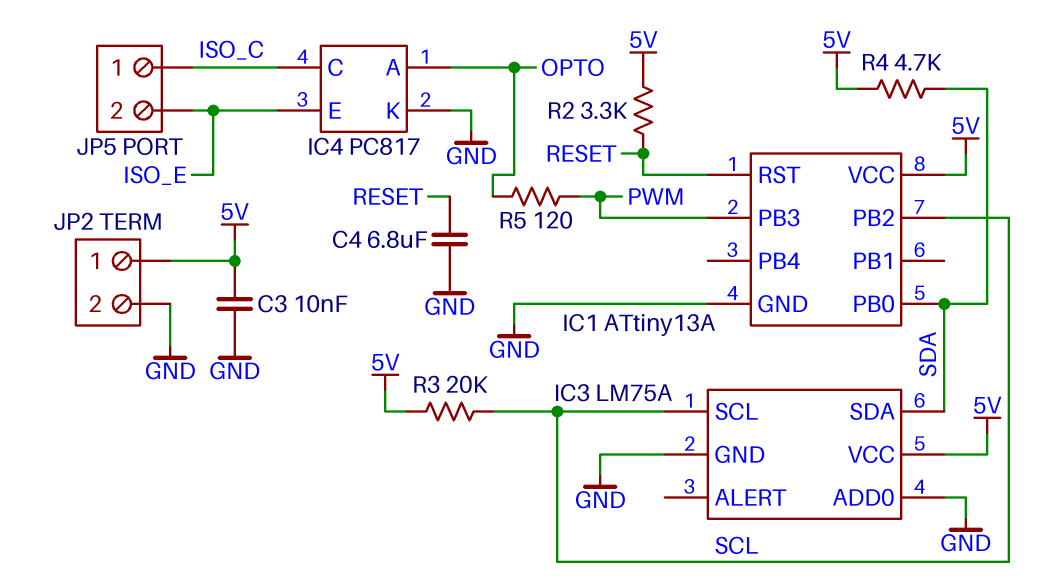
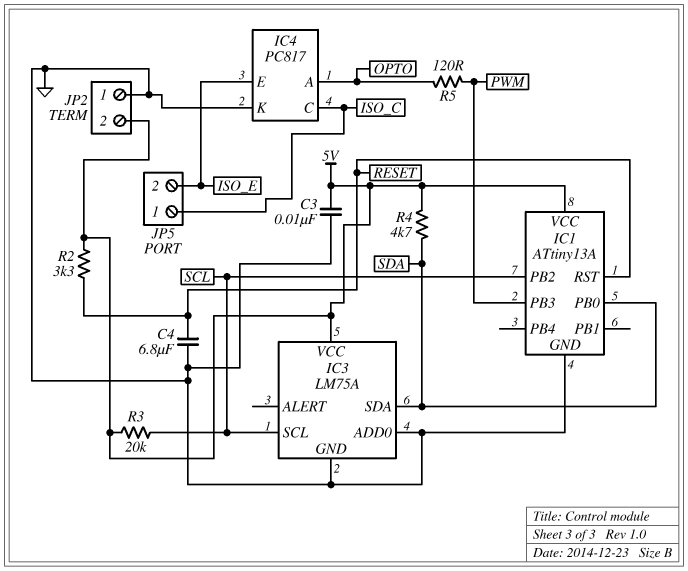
JP2 pin 1: 5V -> GND
JP2 pin 2: GND -> 5V

